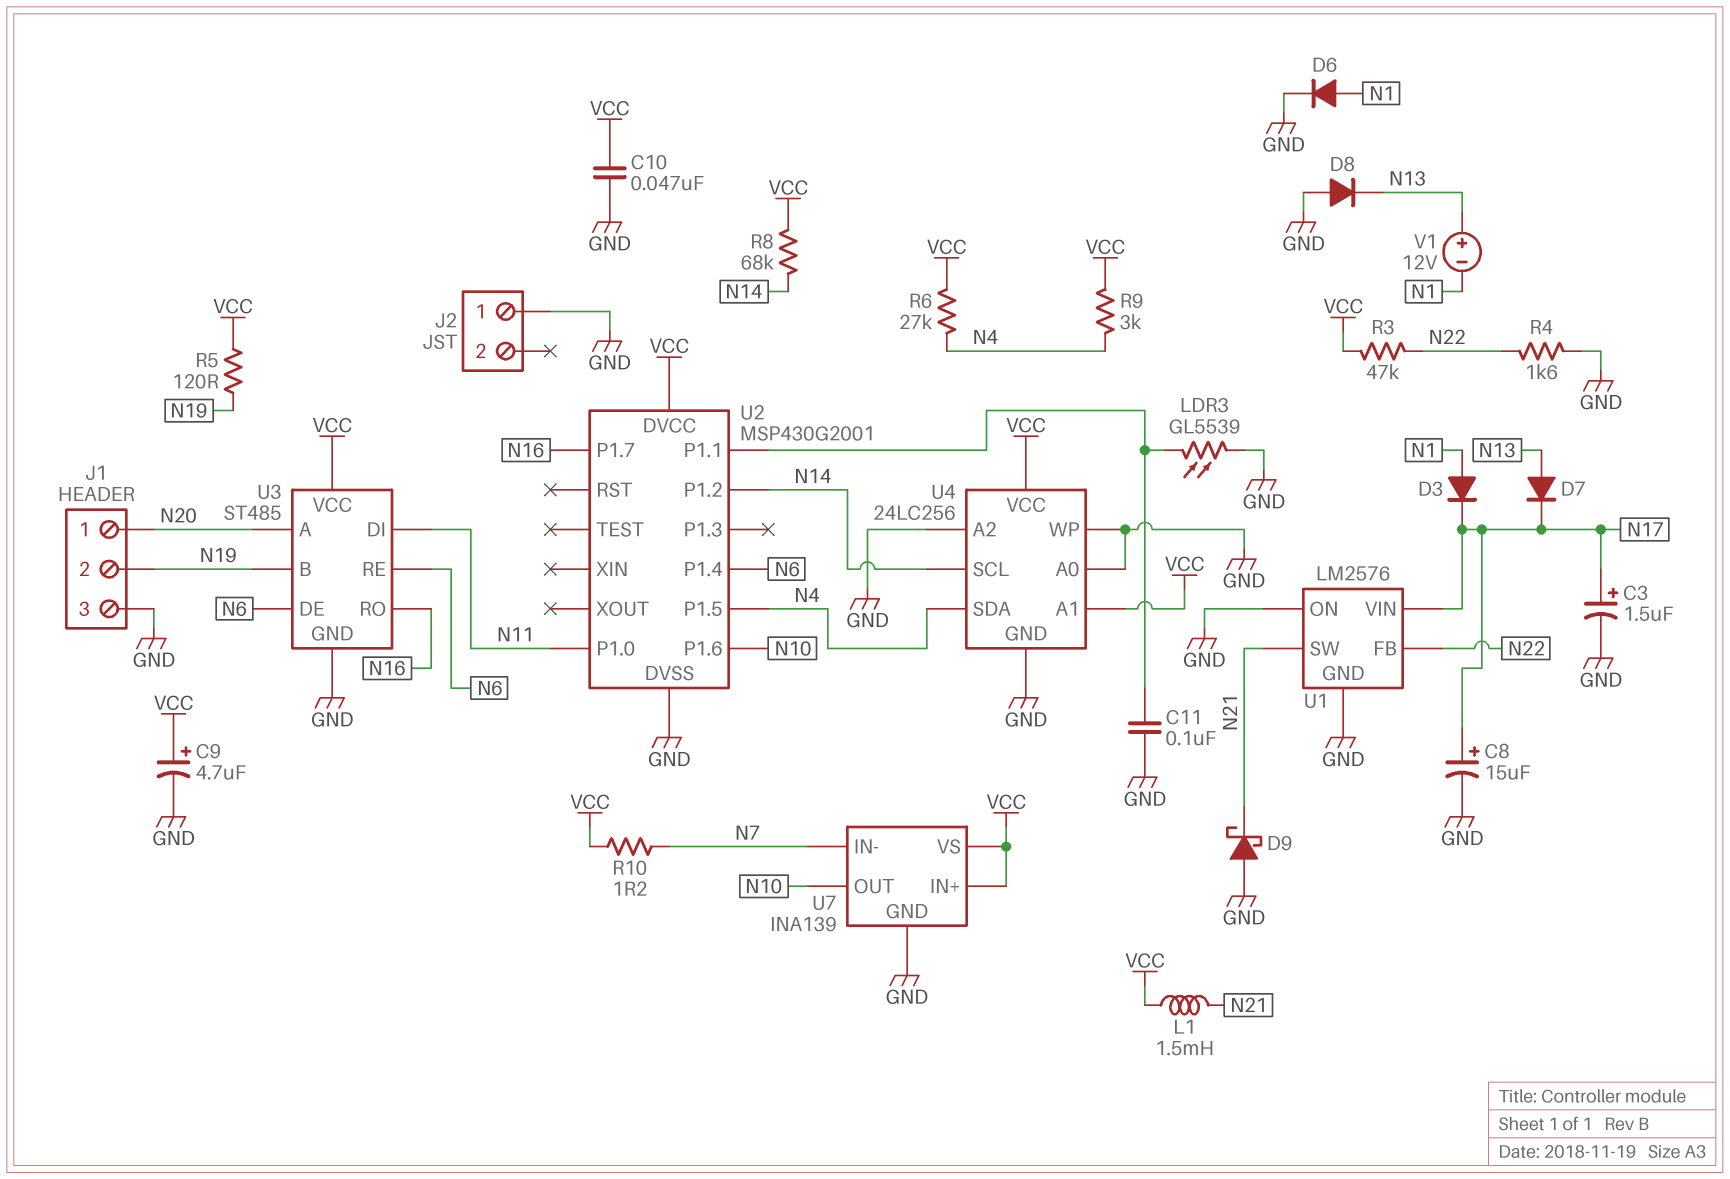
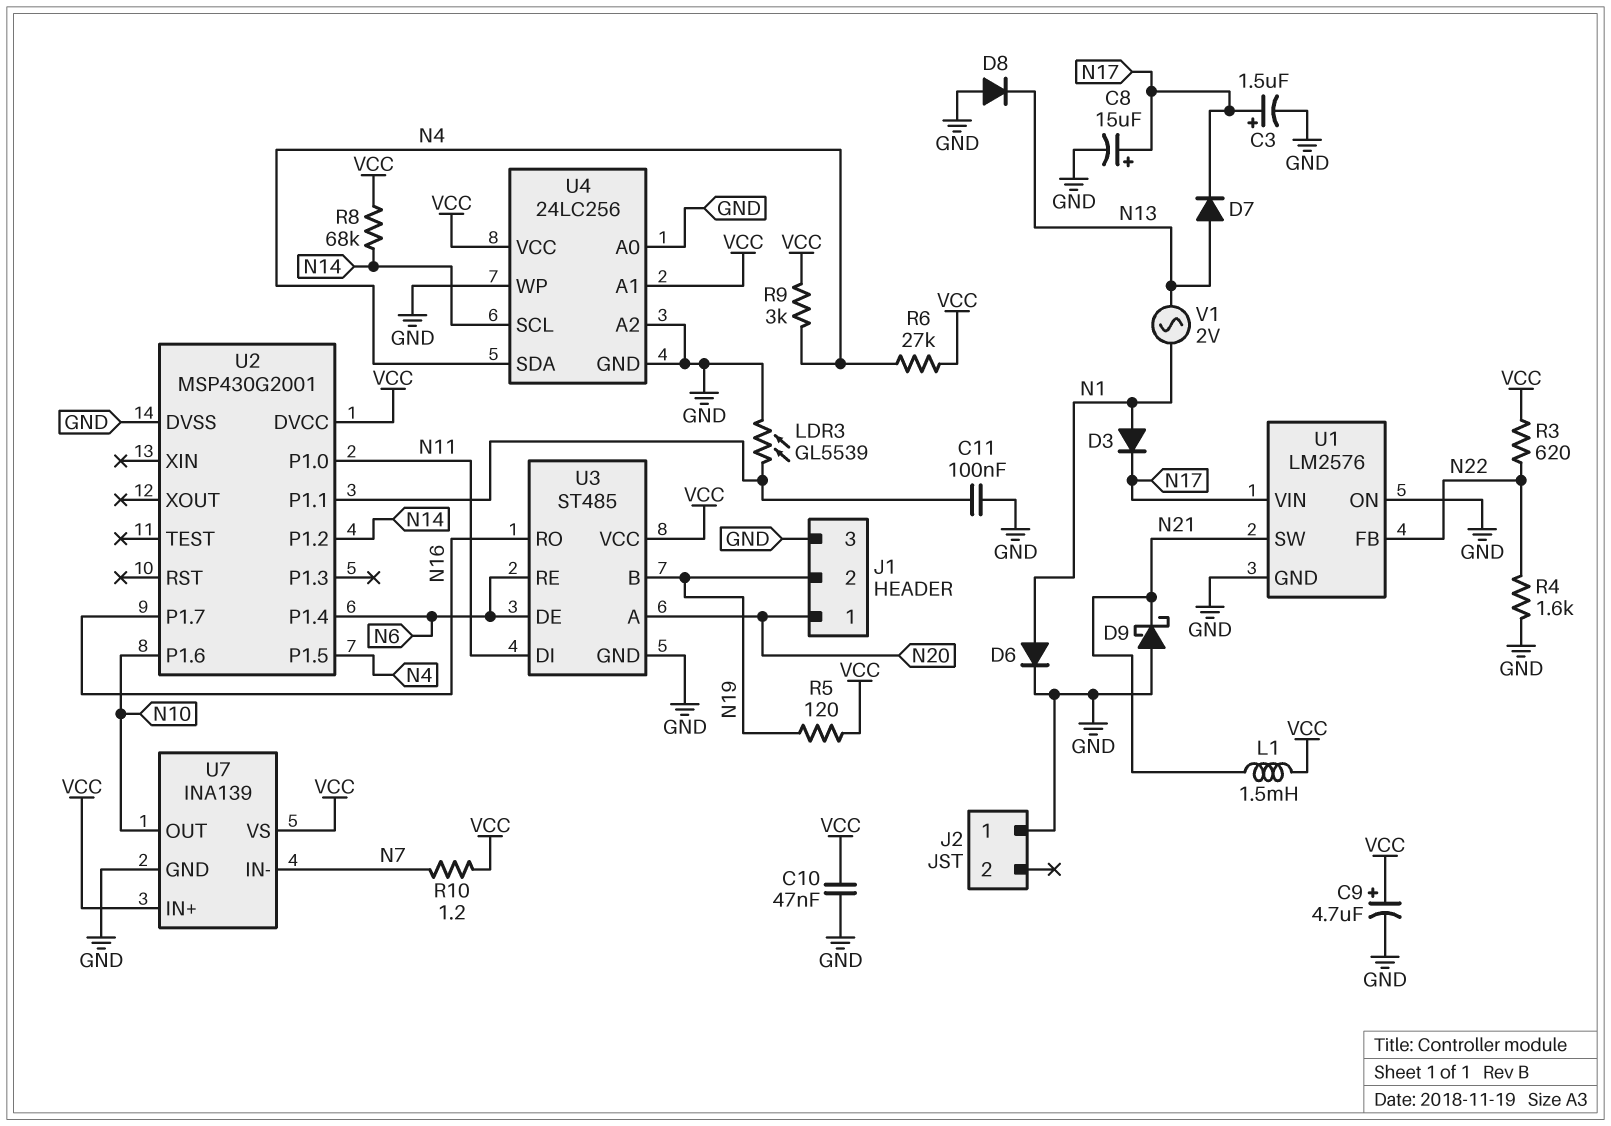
R3: 47k (N22, VCC) -> 620 (N22, VCC)
V1: 12V (plus N13, minus N1) -> AC 2V (N1, N13)

